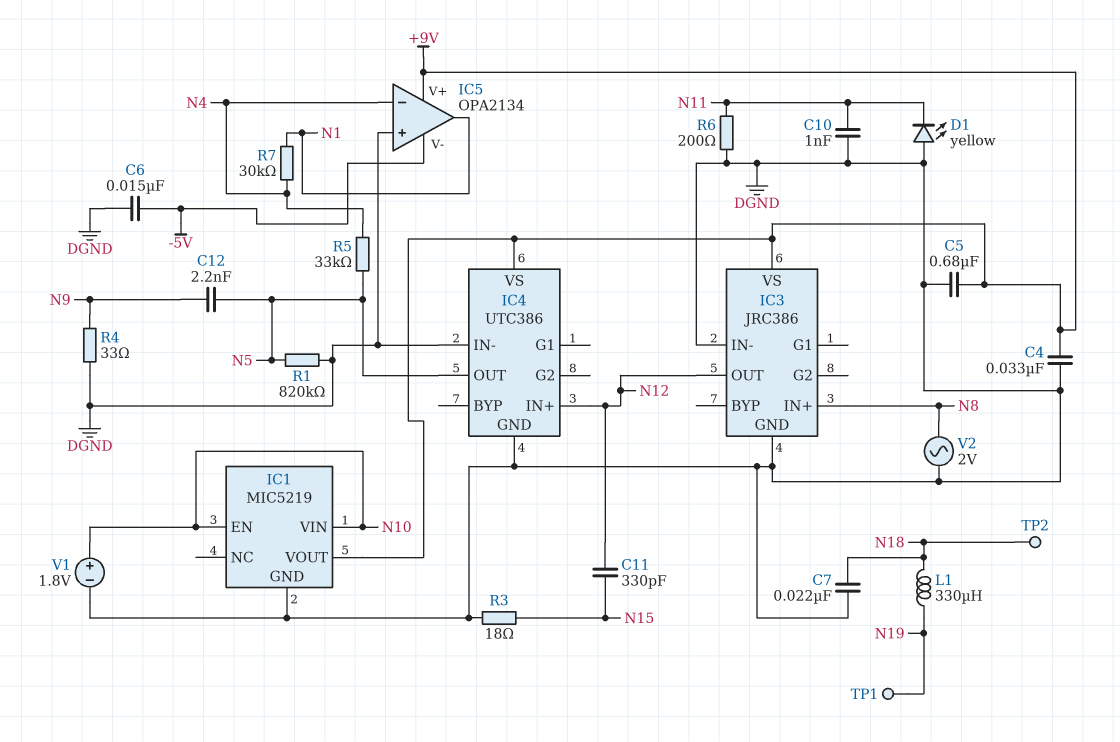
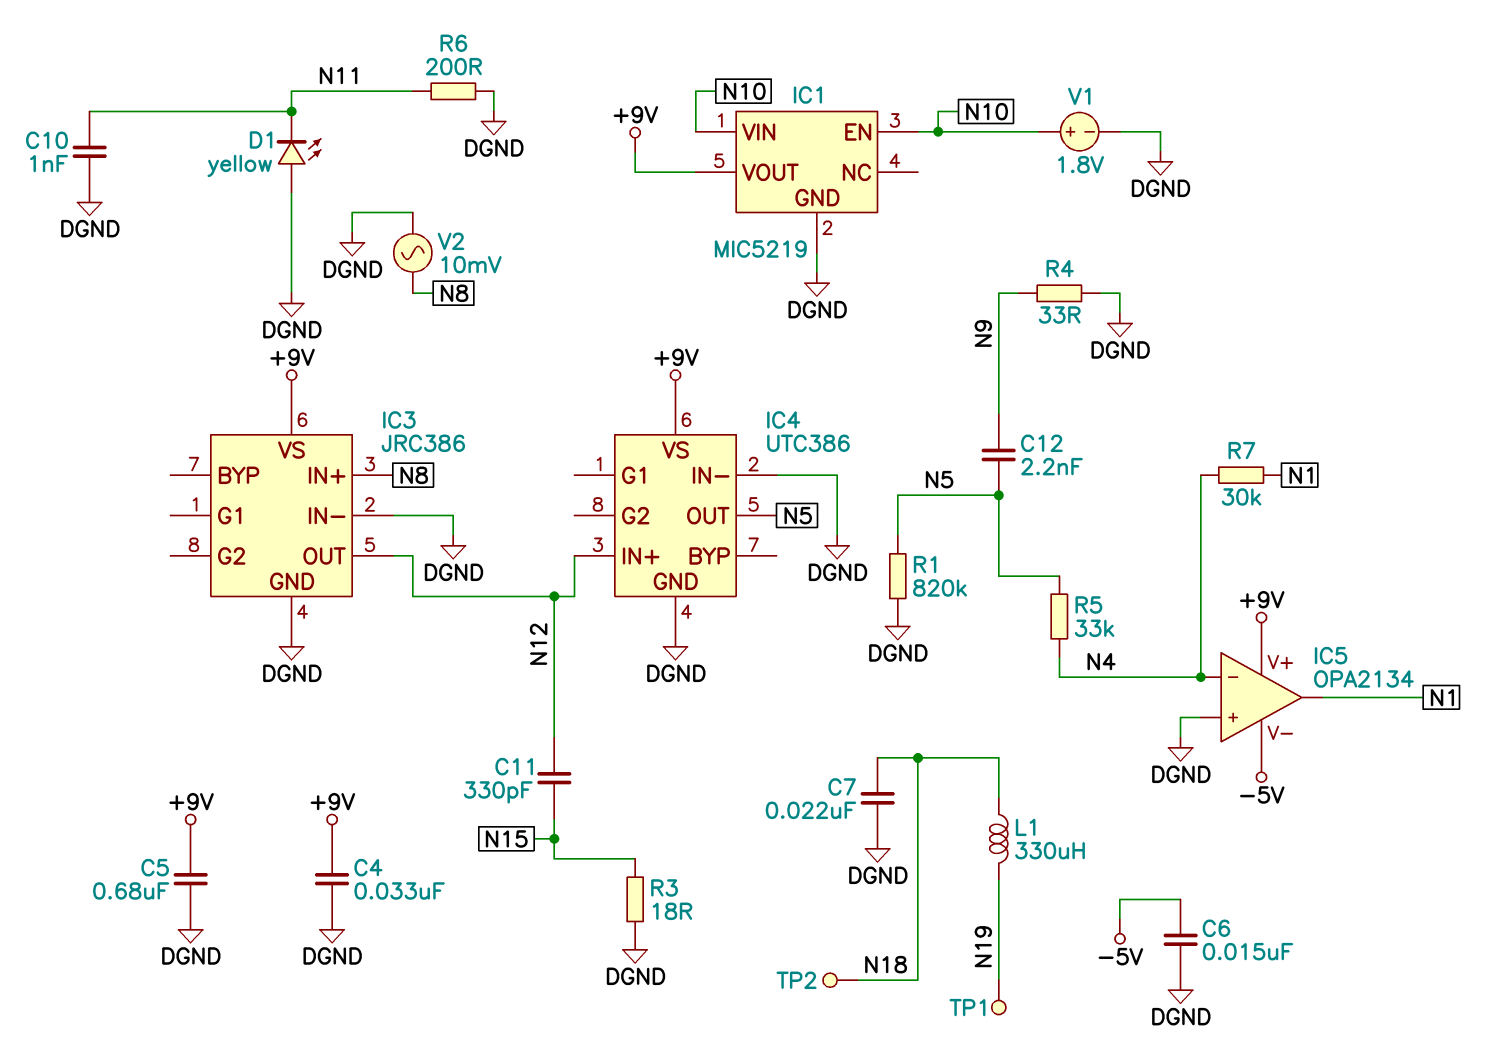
V2: AC 2V (DGND, N8) -> AC 10mV (DGND, N8)

